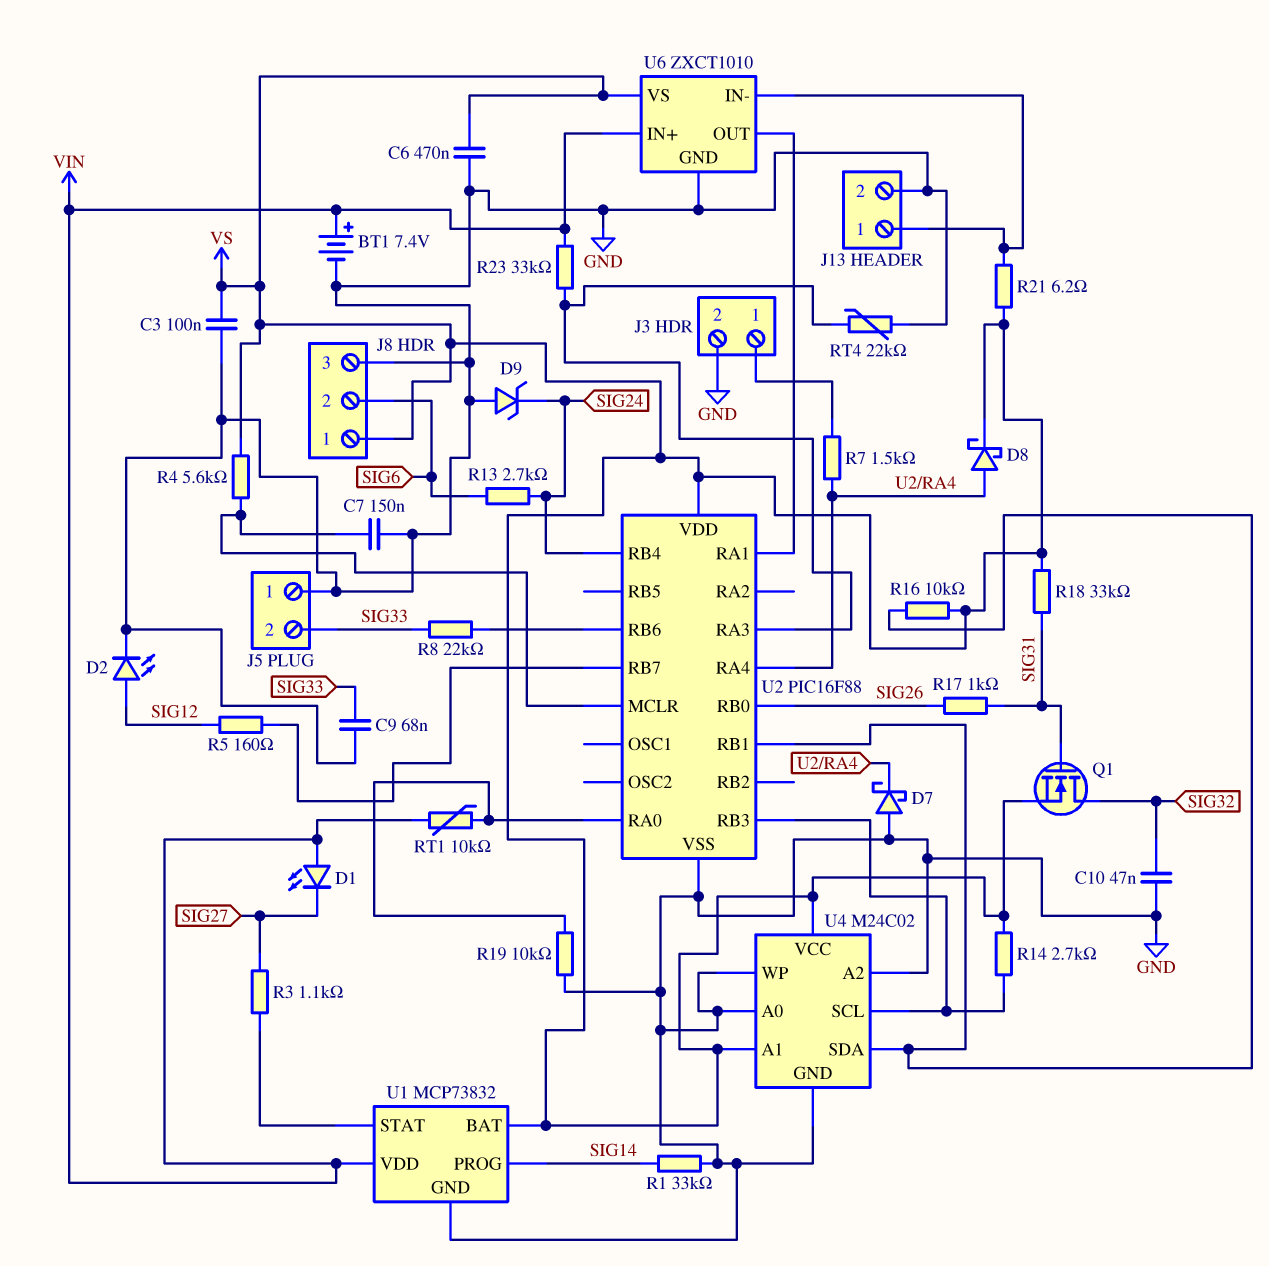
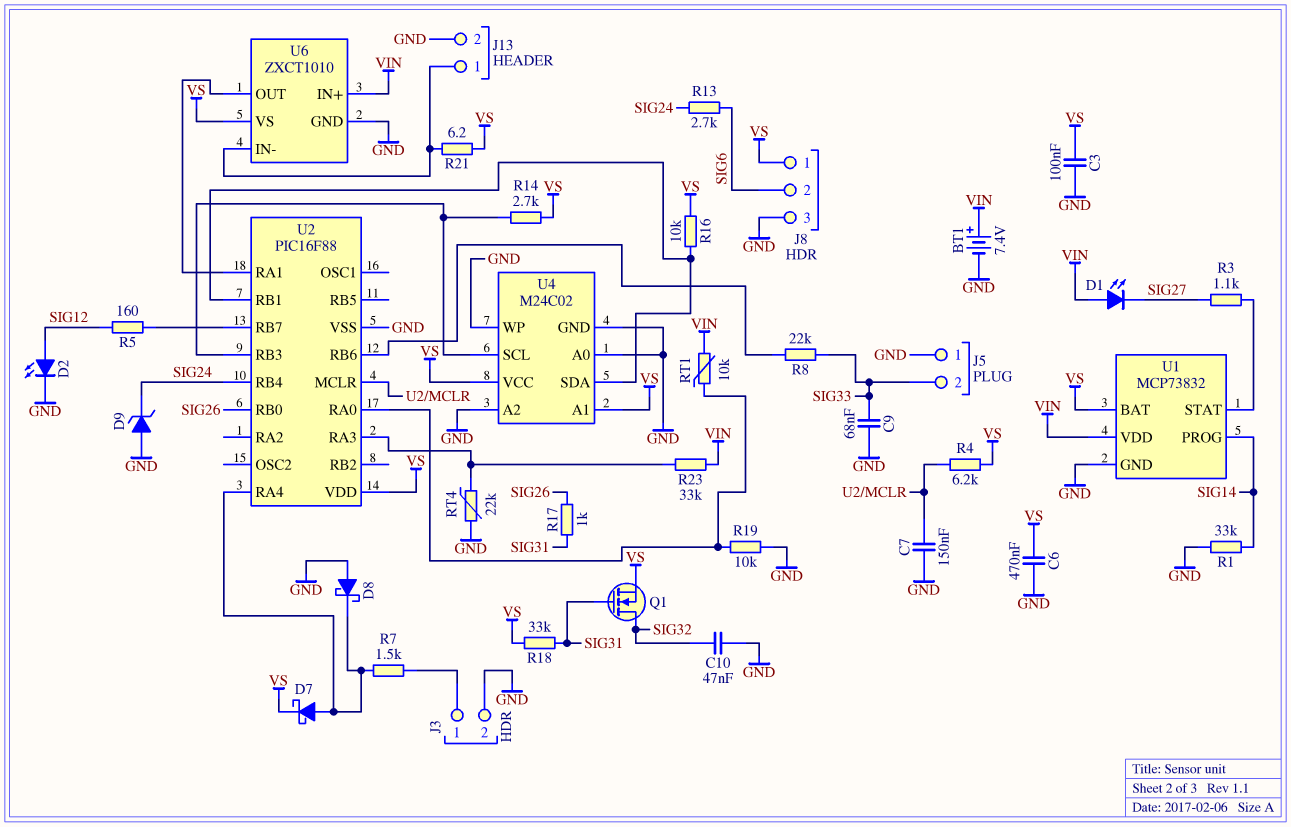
D7: schottky (A GND, K U2/RA4) -> schottky (A U2/RA4, K VS)
D8: schottky (A U2/RA4, K VS) -> schottky (A GND, K U2/RA4)
R4: 5.6k (U2/MCLR, VS) -> 6.2k (U2/MCLR, VS)

